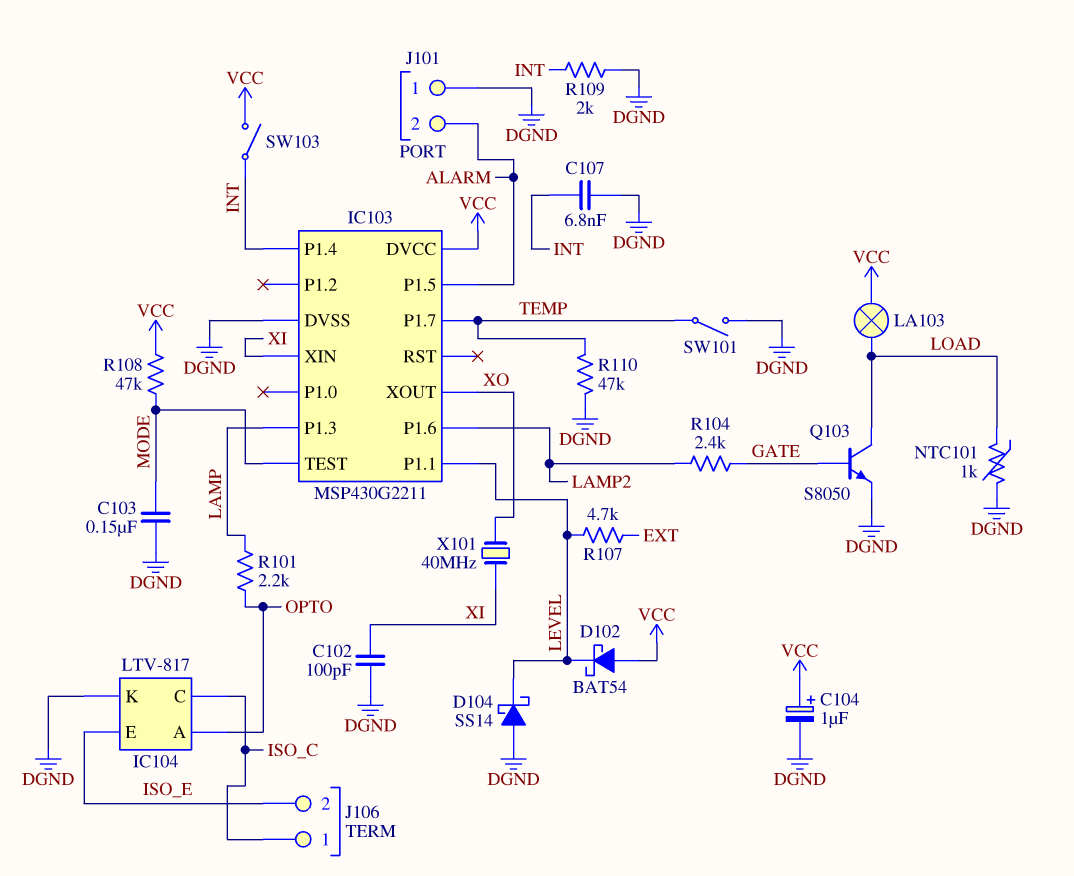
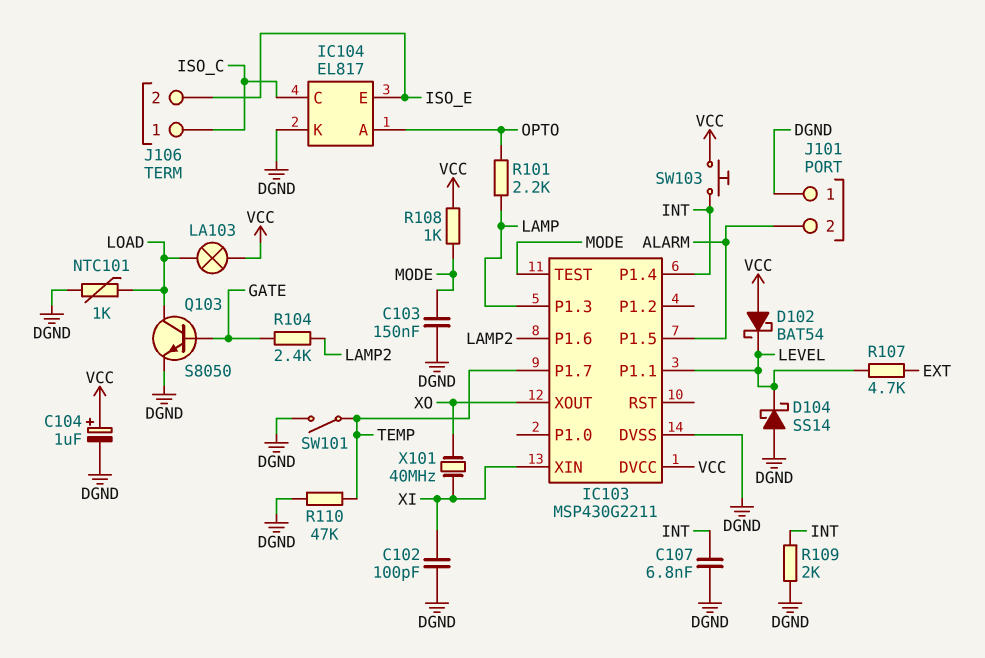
IC104: LTV-817 -> EL817
R108: 47k (MODE, VCC) -> 1k (MODE, VCC)
SW103: switch (INT, VCC) -> button (INT, VCC)

